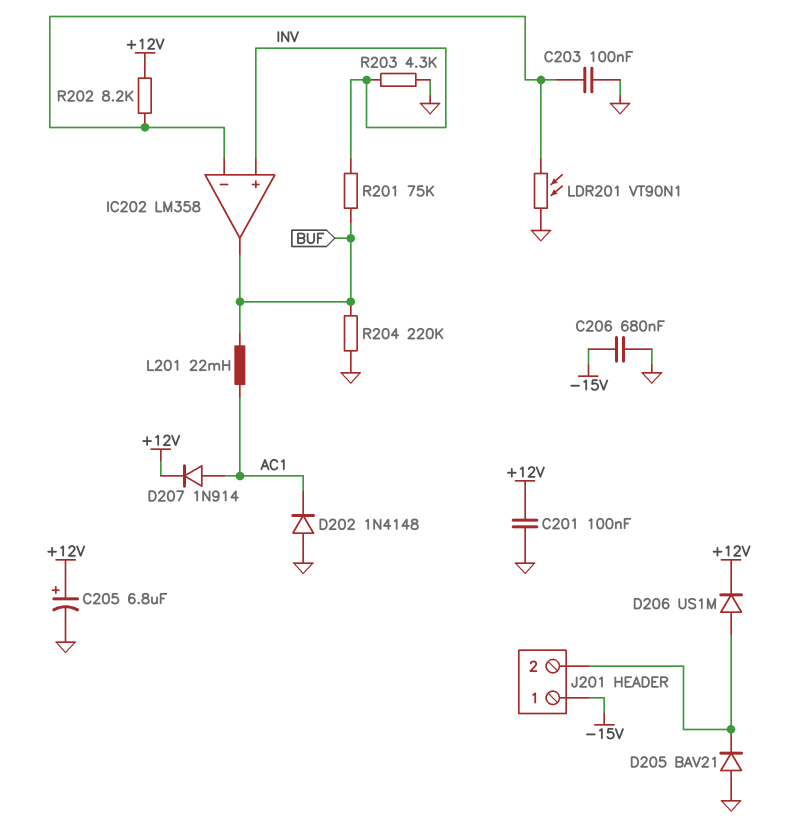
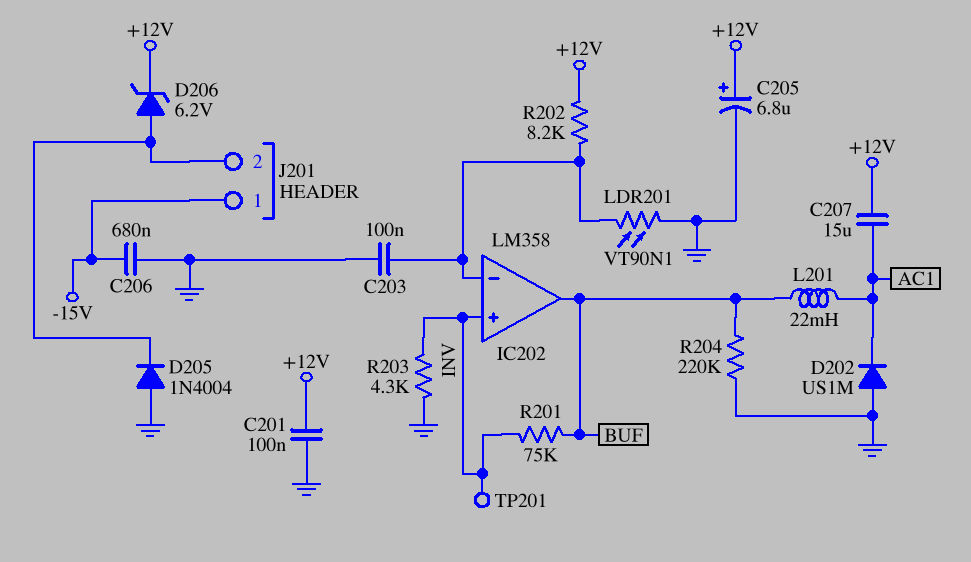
C207: none -> 15uF (+12V, AC1)
D202: diode 1N4148 (A GND, K AC1) -> diode US1M (A GND, K AC1)
D205: diode BAV21 (A GND, K J201/2) -> diode 1N4004 (A GND, K J201/2)
D206: diode US1M (A J201/2, K +12V) -> zener 6.2V (A J201/2, K +12V)
D207: diode 1N914 (A AC1, K +12V) -> none
TP201: none -> test point (INV)

